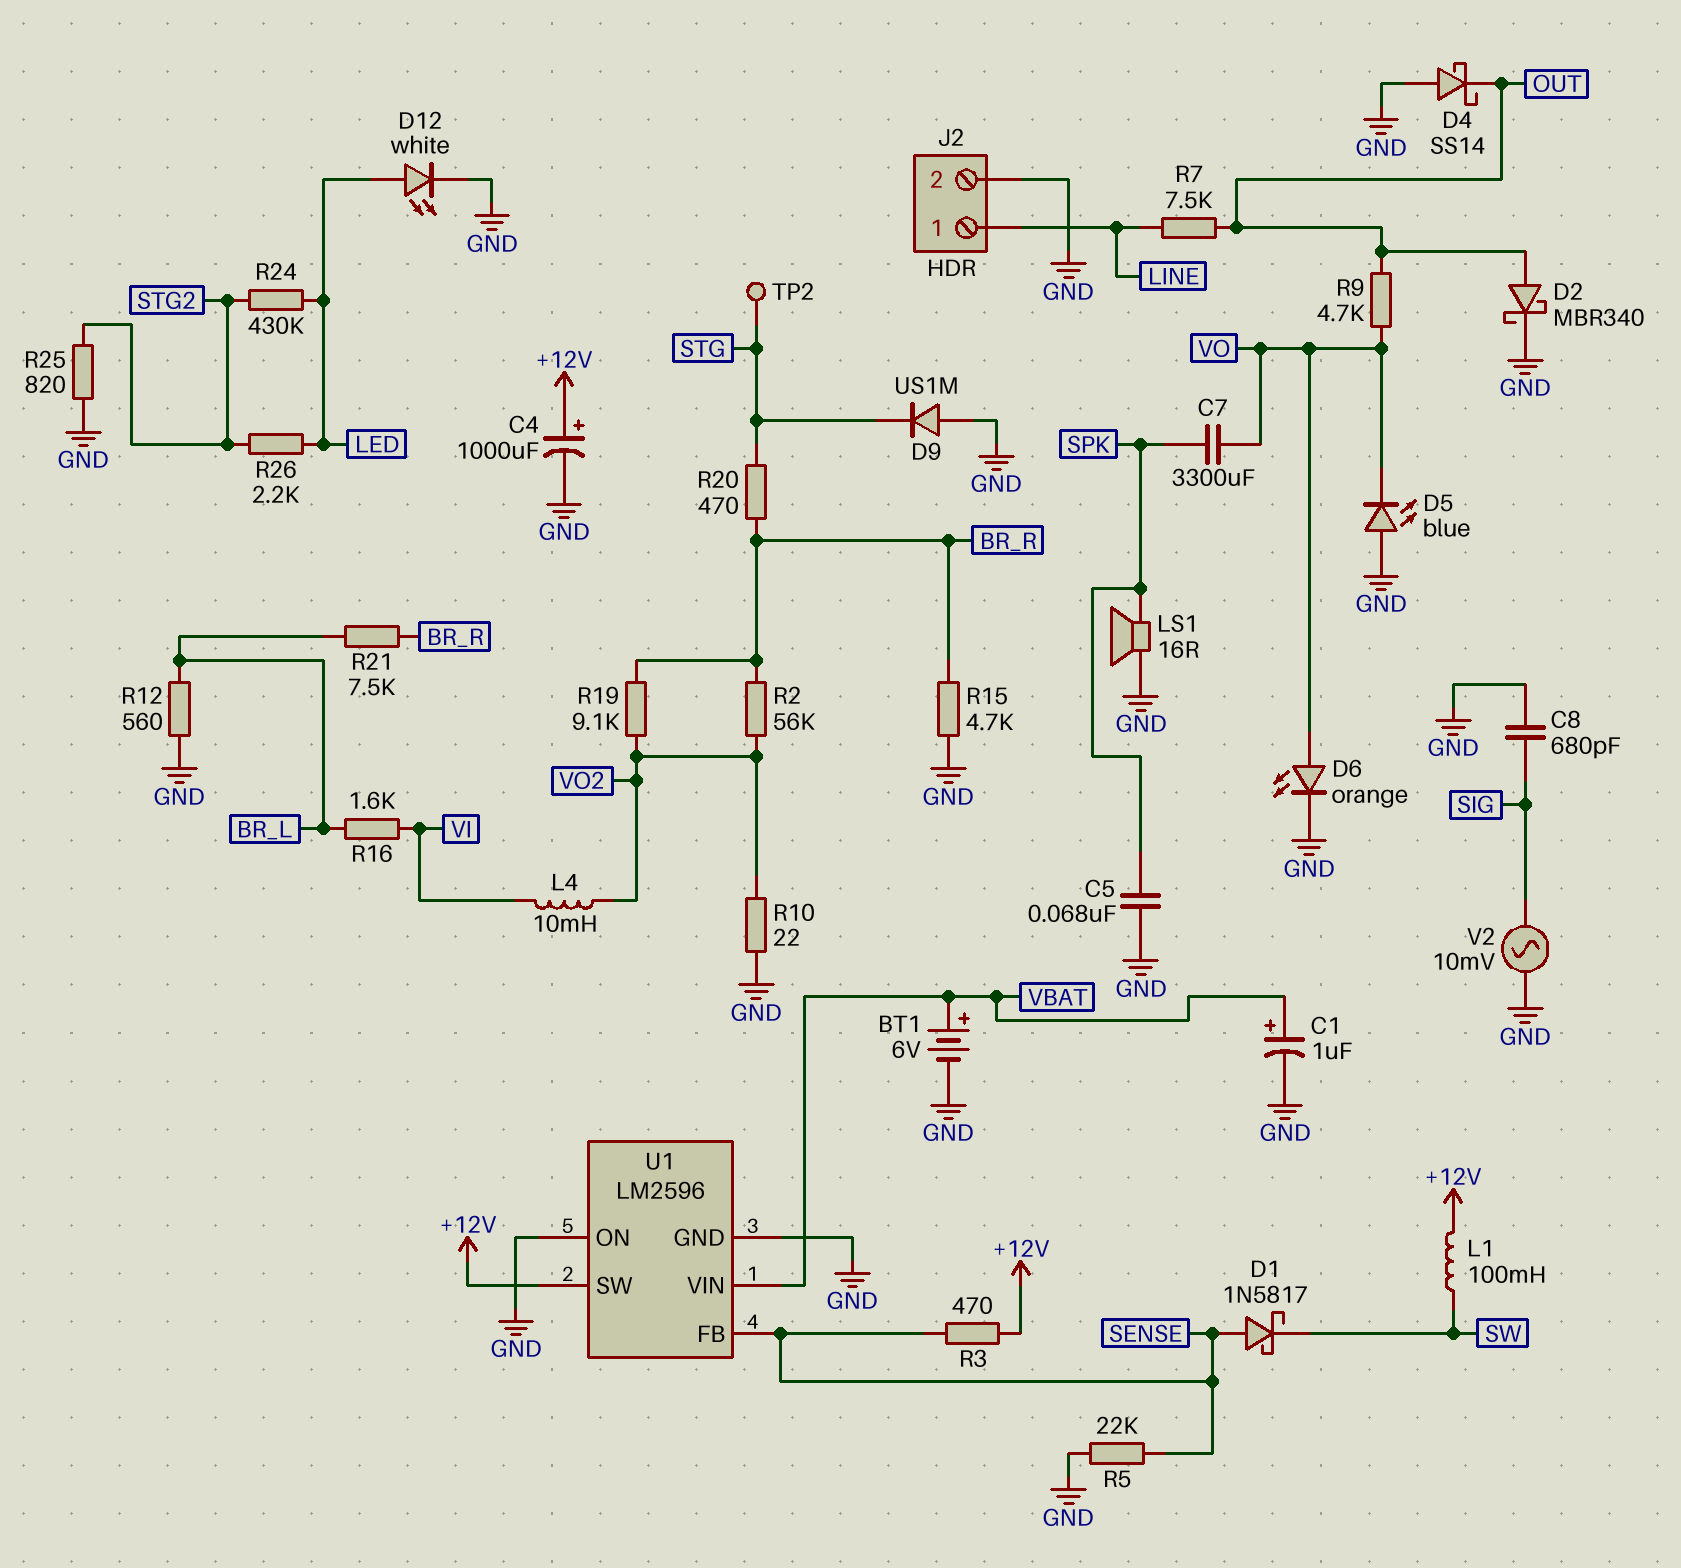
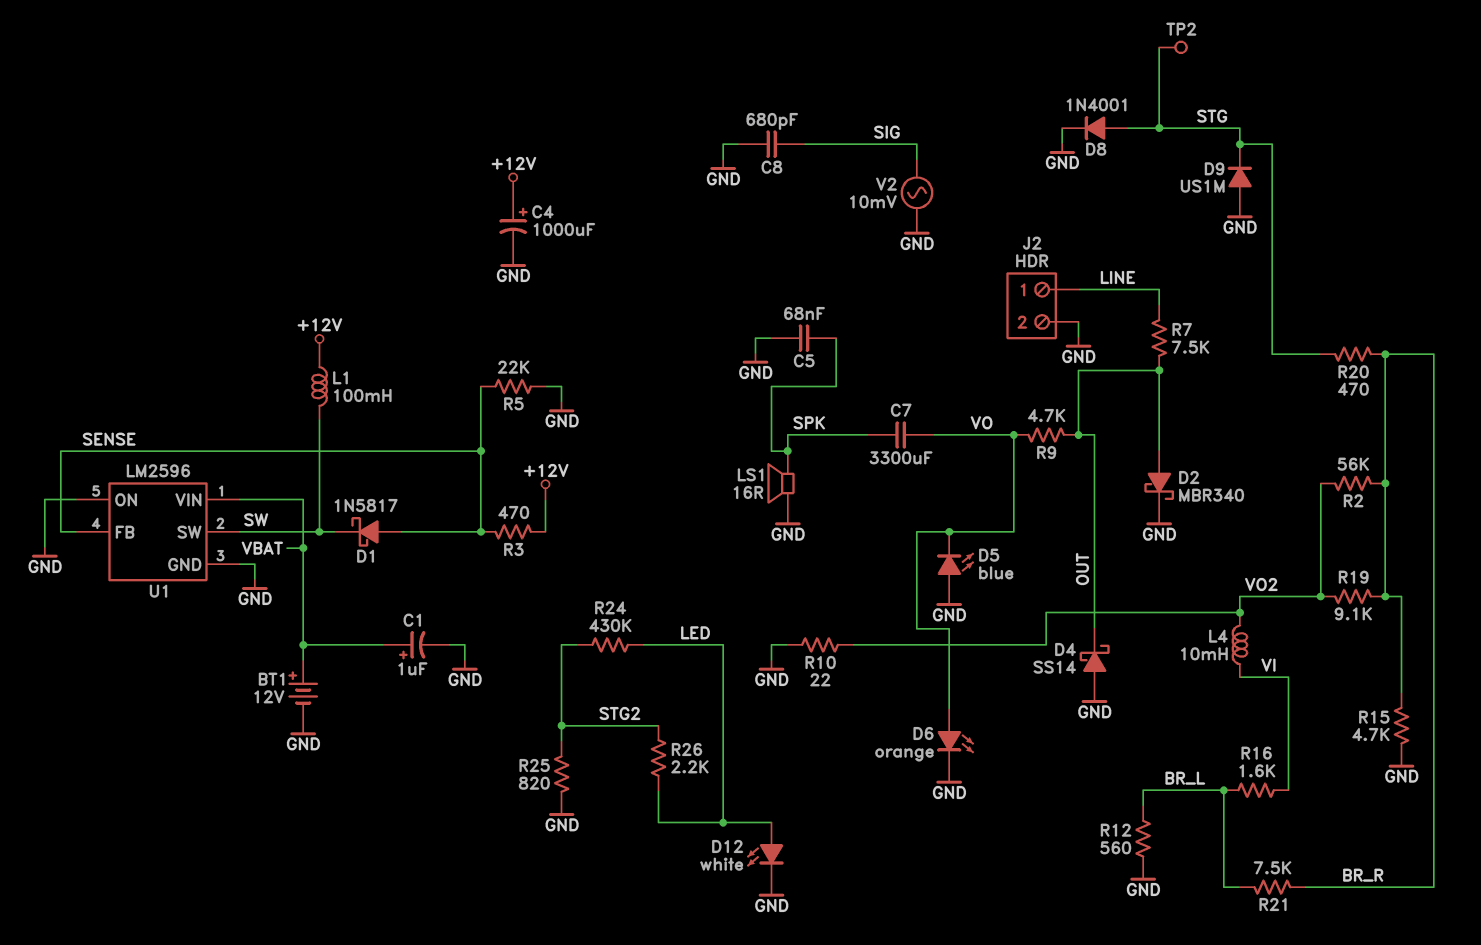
BT1: 6V (plus VBAT, minus GND) -> 12V (plus VBAT, minus GND)
D8: none -> diode 1N4001 (A STG, K GND)
U1 pin SW: +12V -> SW

